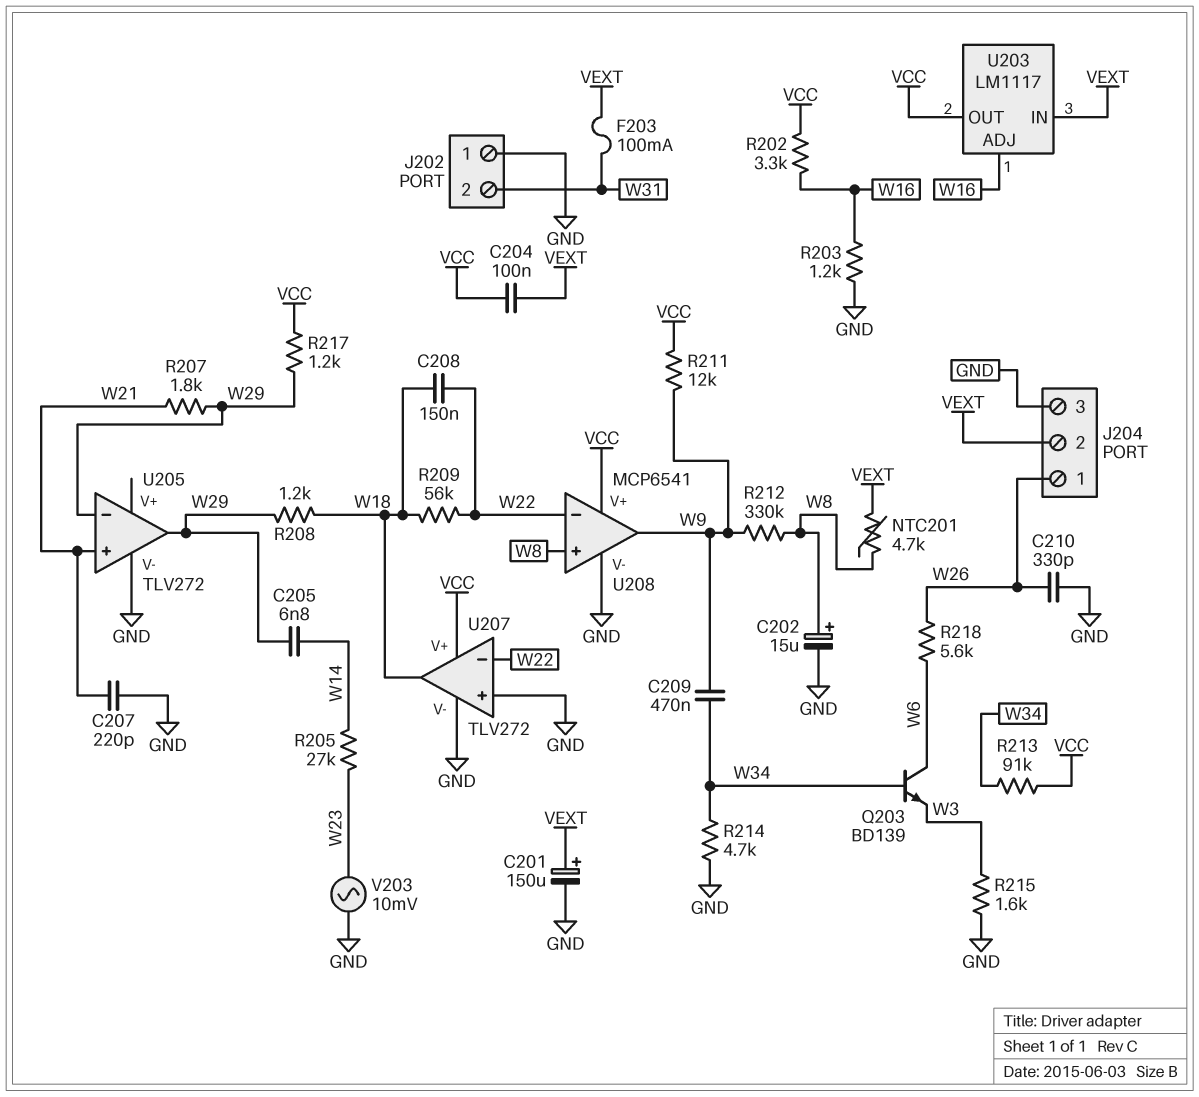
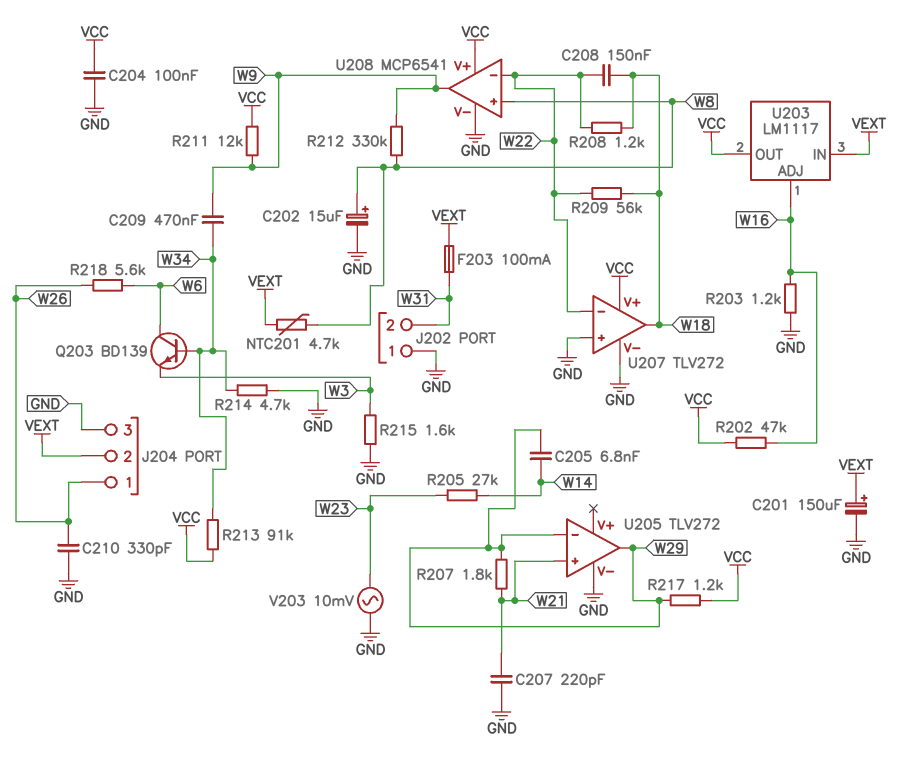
C204: 100nF (VCC, VEXT) -> 100nF (GND, VCC)
R202: 3.3k (VCC, W16) -> 47k (VCC, W16)
R208: 1.2k (W18, W29) -> 1.2k (W18, W22)

